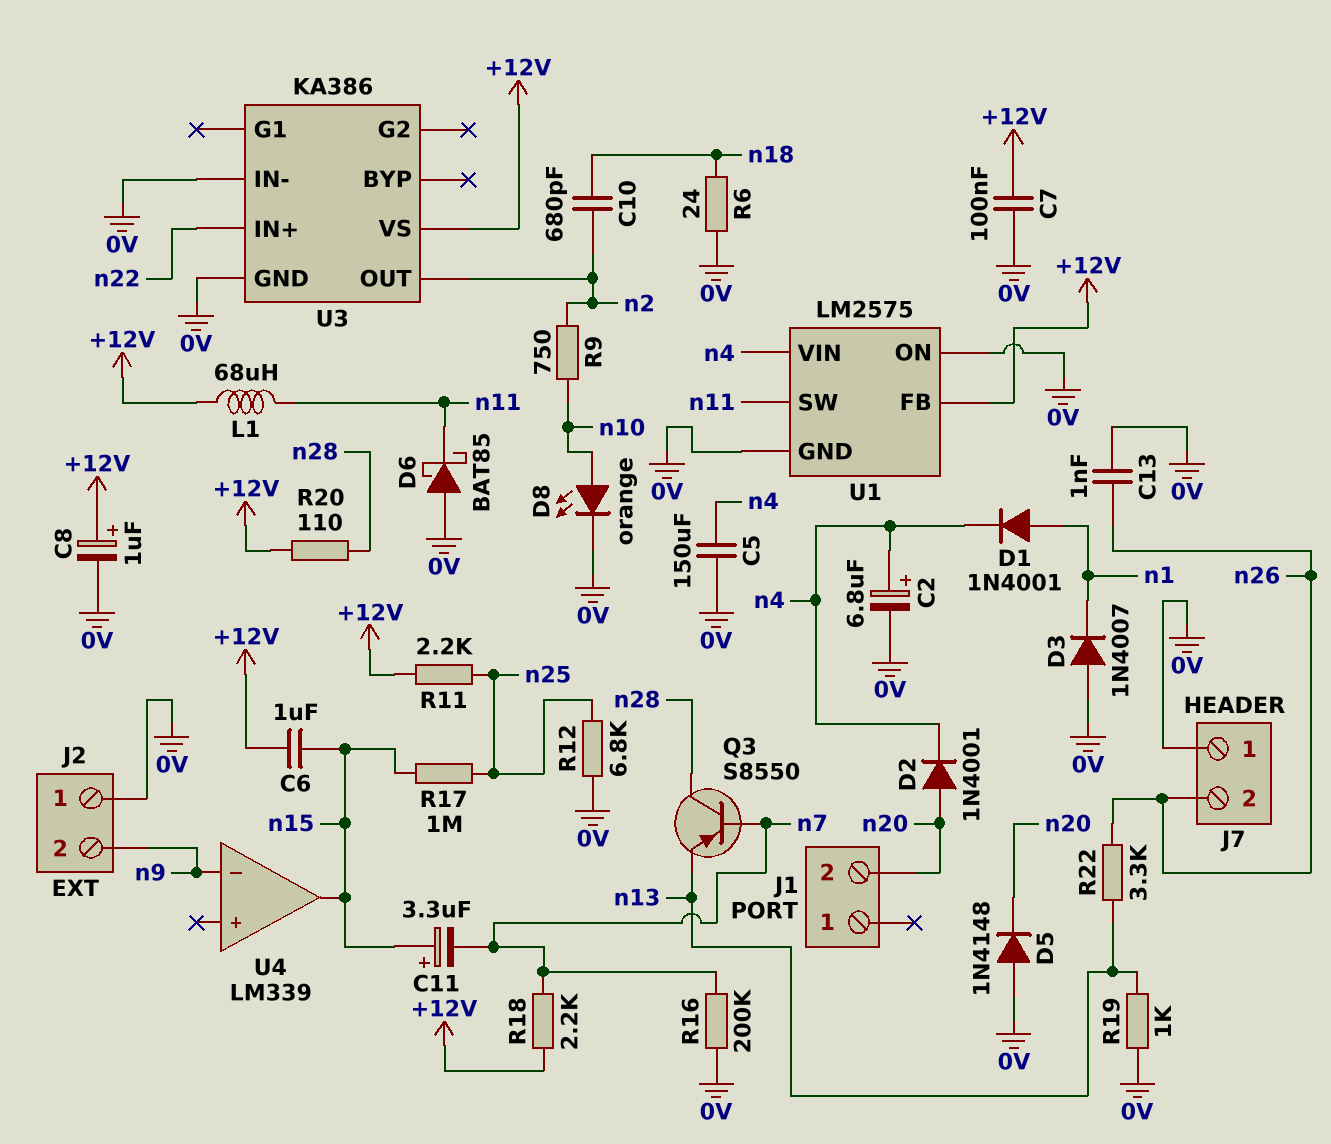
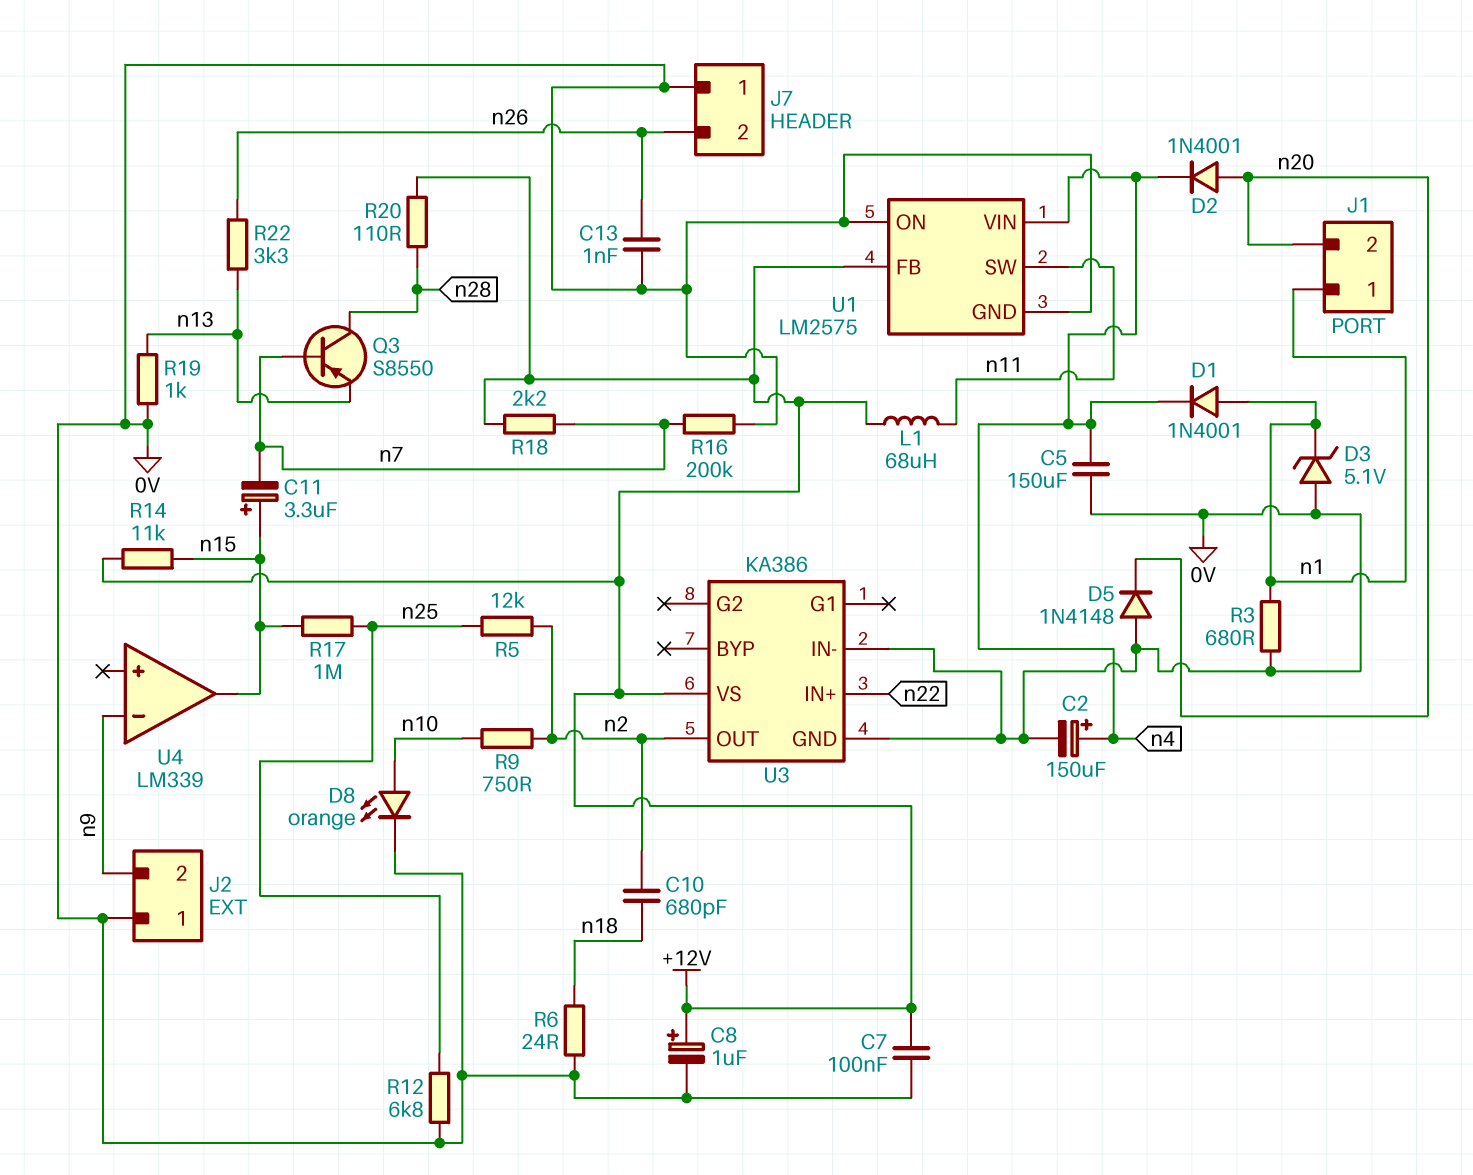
C2: 6.8uF (plus n4, minus 0V) -> 150uF (plus n4, minus 0V)
C6: 1uF (+12V, n15) -> none
D3: diode 1N4007 (A 0V, K n1) -> zener 5.1V (A 0V, K n1)
D6: schottky BAT85 (A 0V, K n11) -> none
J1 pin 1: none -> n1
R3: none -> 680 (0V, n1)
R5: none -> 12k (n2, n25)
R11: 2.2k (+12V, n25) -> none
R14: none -> 11k (+12V, n15)

